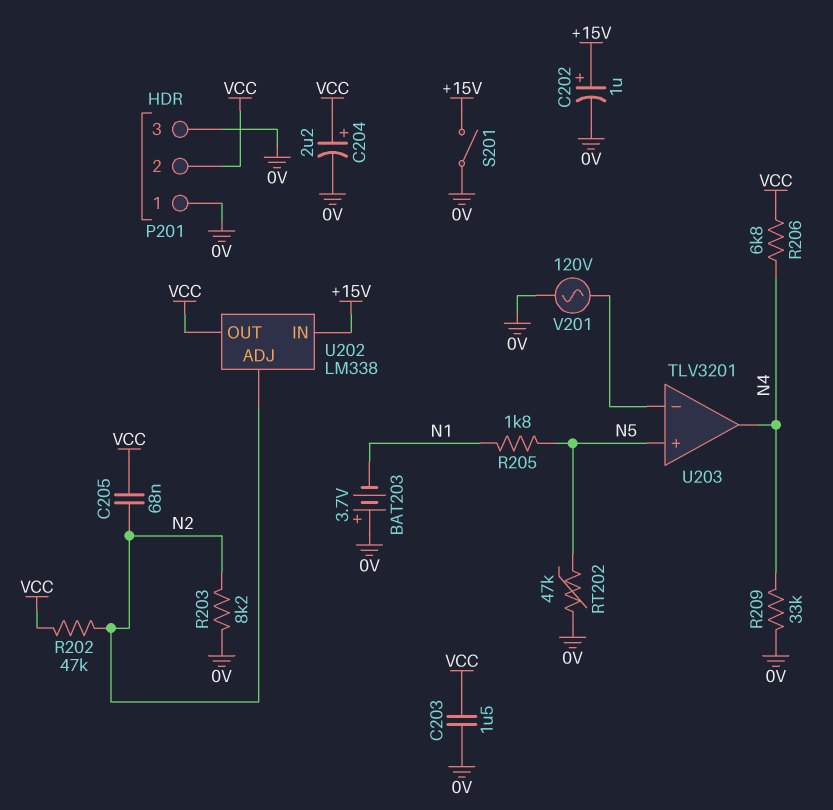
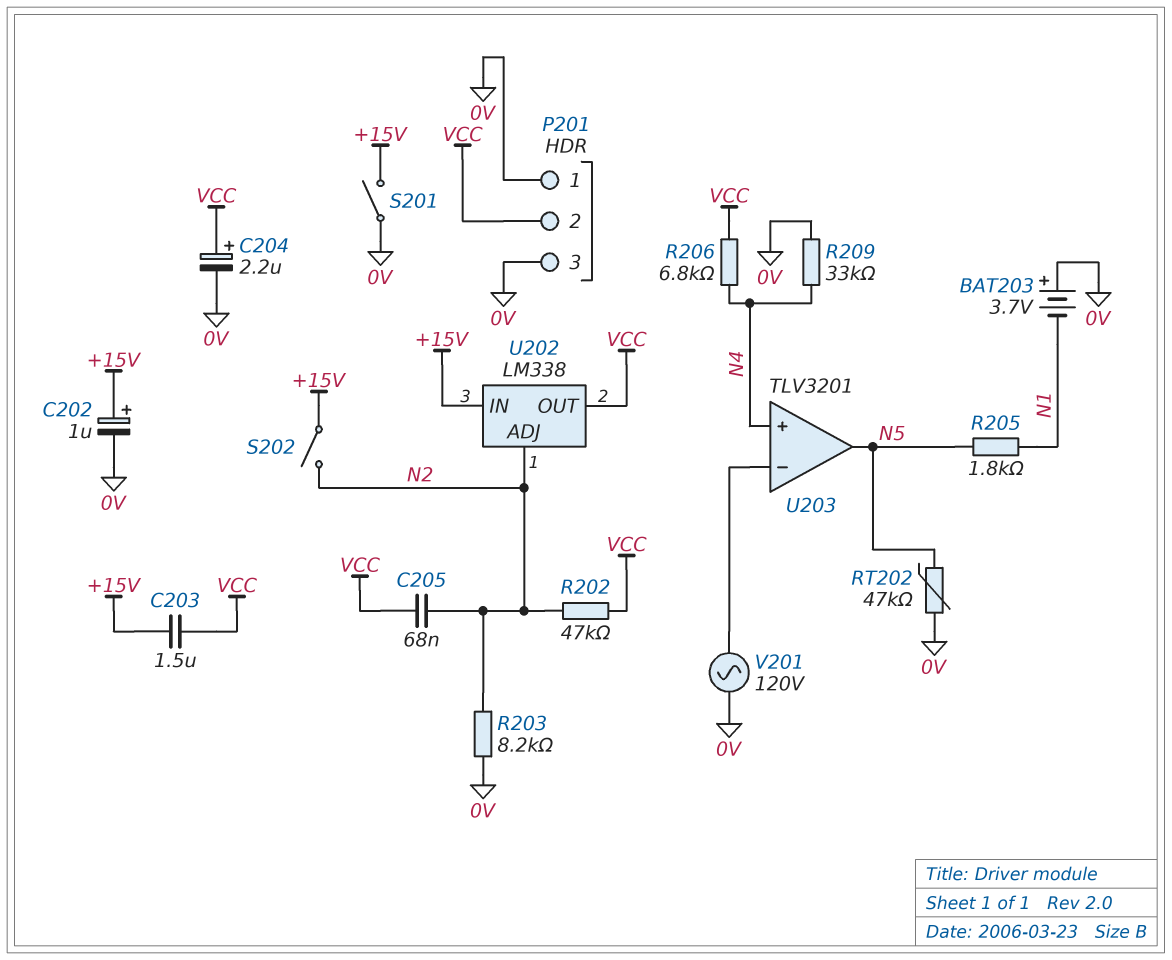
C203: 1.5uF (0V, VCC) -> 1.5uF (+15V, VCC)
S202: none -> switch (+15V, N2)
U203 pin in+: N5 -> N4
U203 pin out: N4 -> N5

